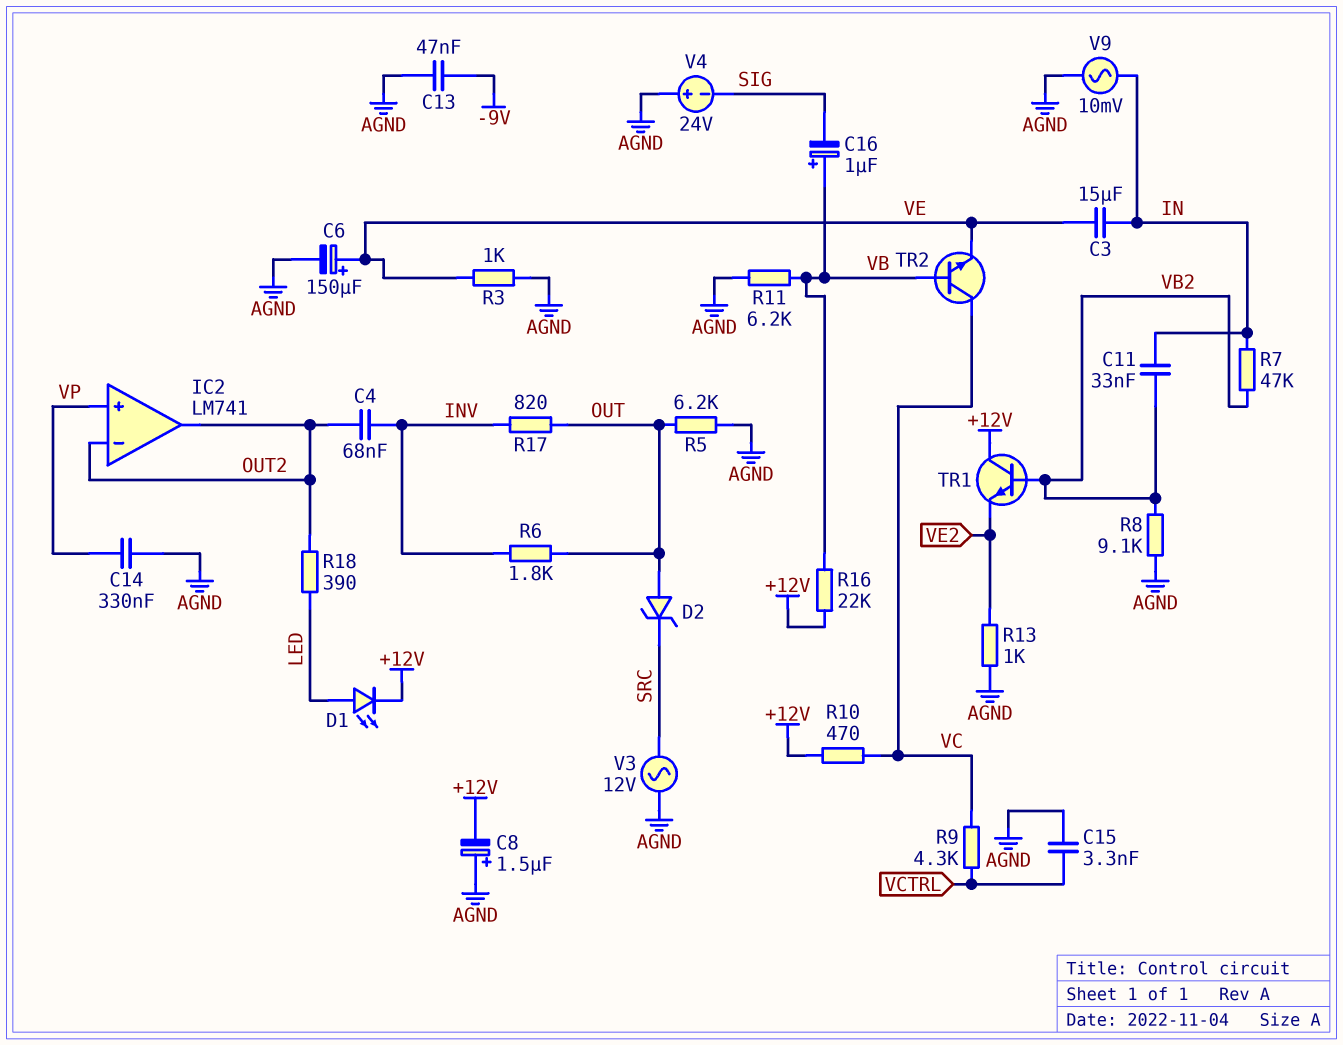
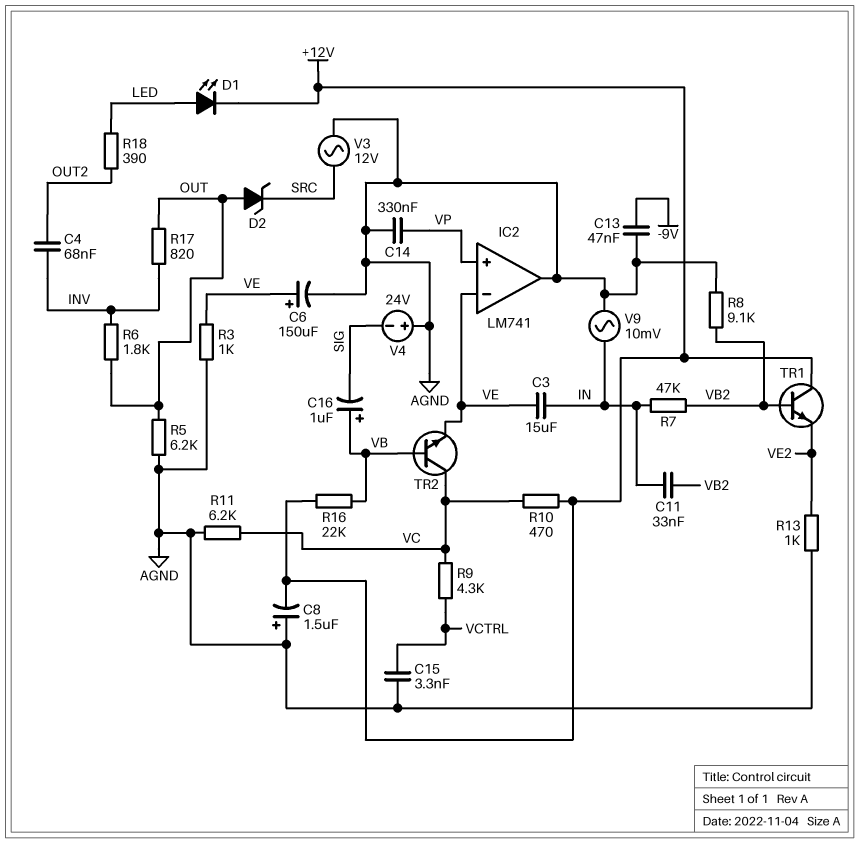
IC2 pin in-: OUT2 -> VE
IC2 pin out: OUT2 -> AGND
R11: 6.2k (AGND, VB) -> 6.2k (AGND, VC)

